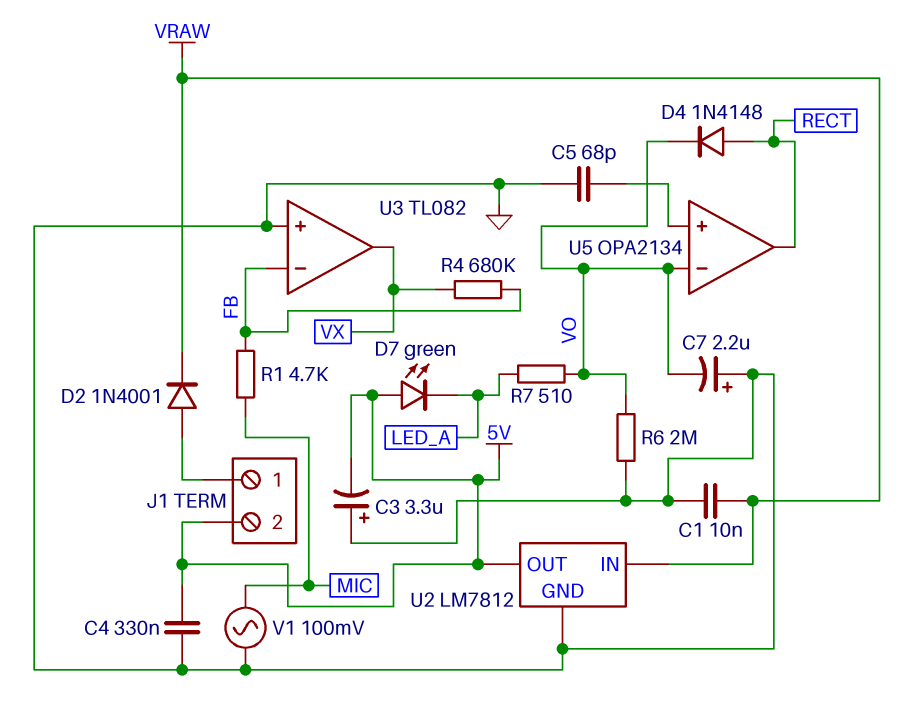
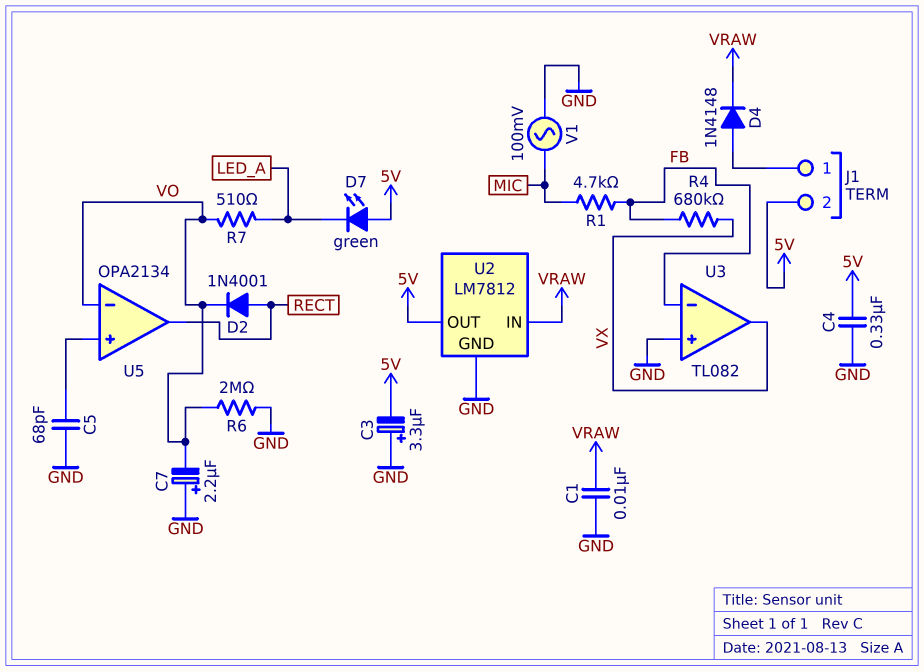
D2: diode 1N4001 (A J1/1, K VRAW) -> diode 1N4001 (A RECT, K VO)
D4: diode 1N4148 (A RECT, K VO) -> diode 1N4148 (A J1/1, K VRAW)

